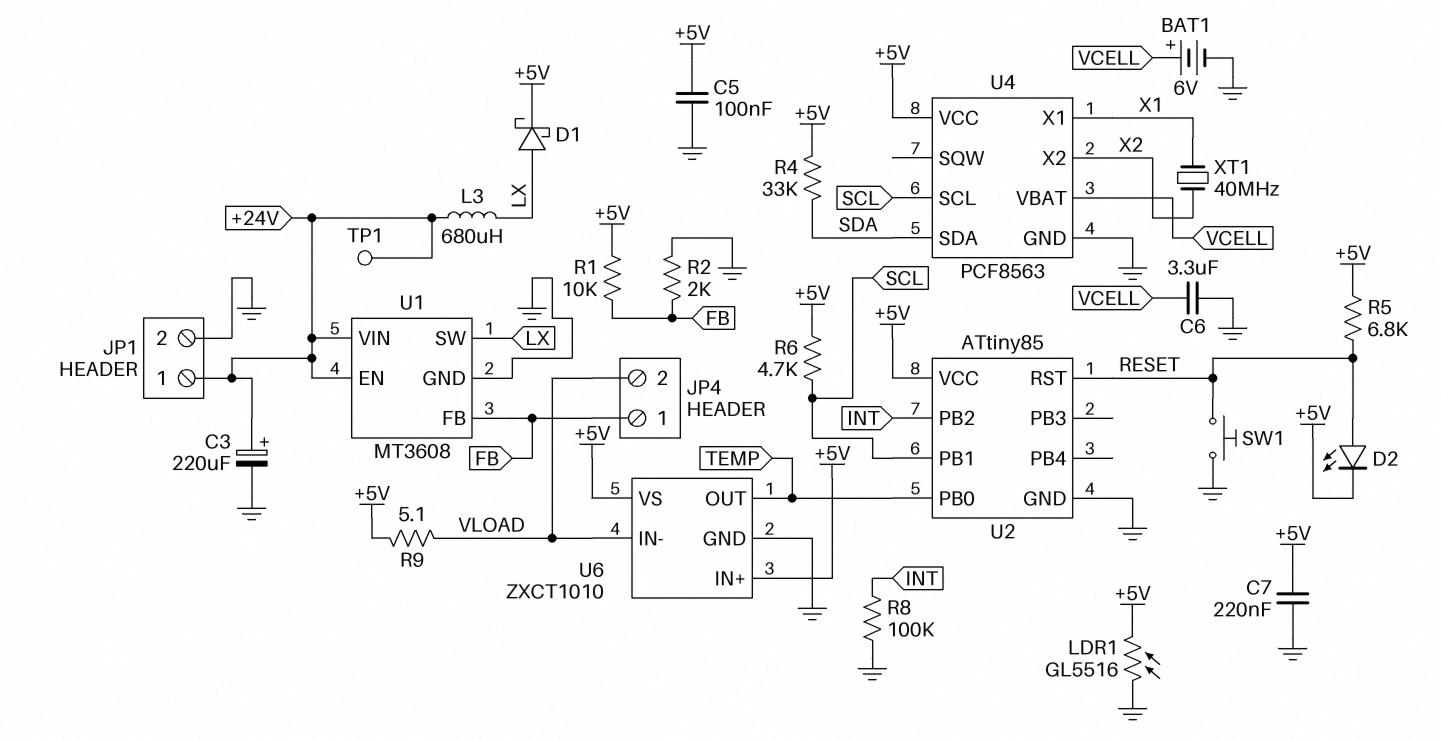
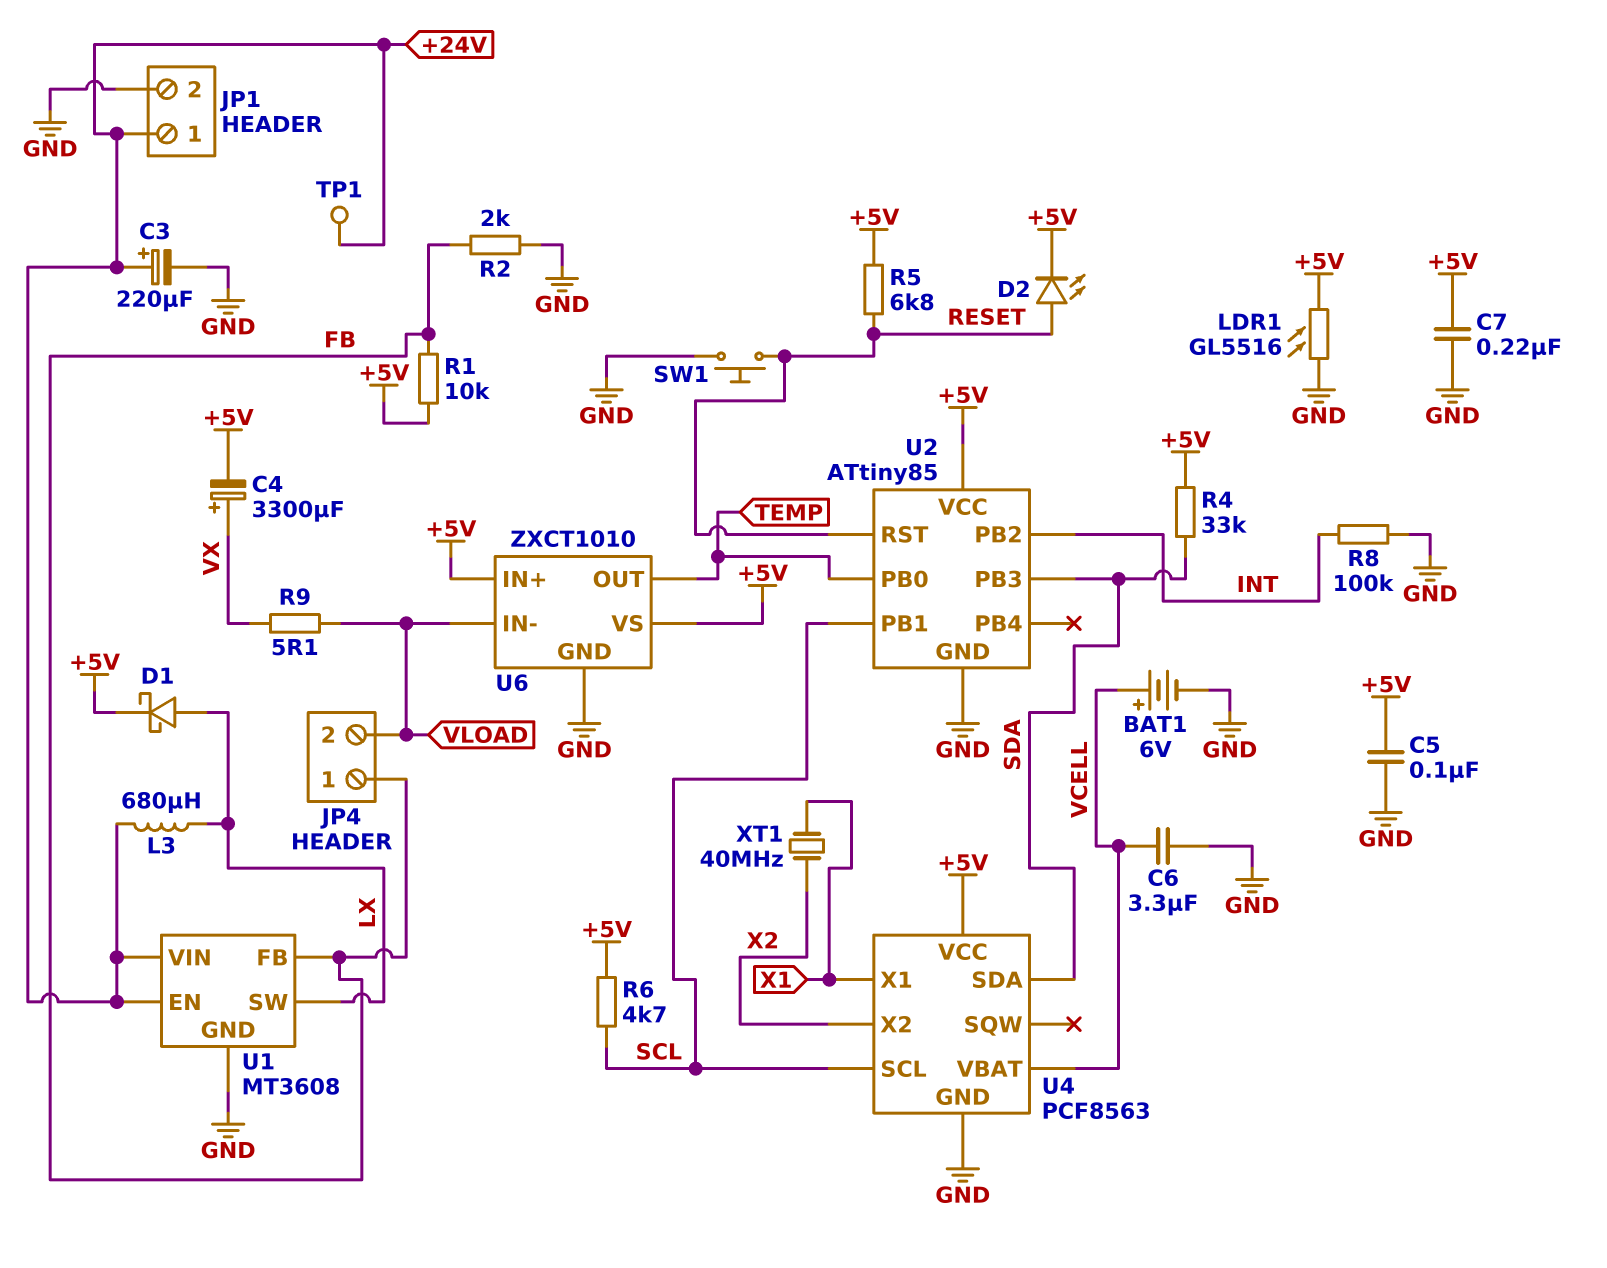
C4: none -> 3300uF (plus VX, minus +5V)
R9: 5.1 (+5V, VLOAD) -> 5.1 (VLOAD, VX)
U2 pin PB3: none -> SDA

